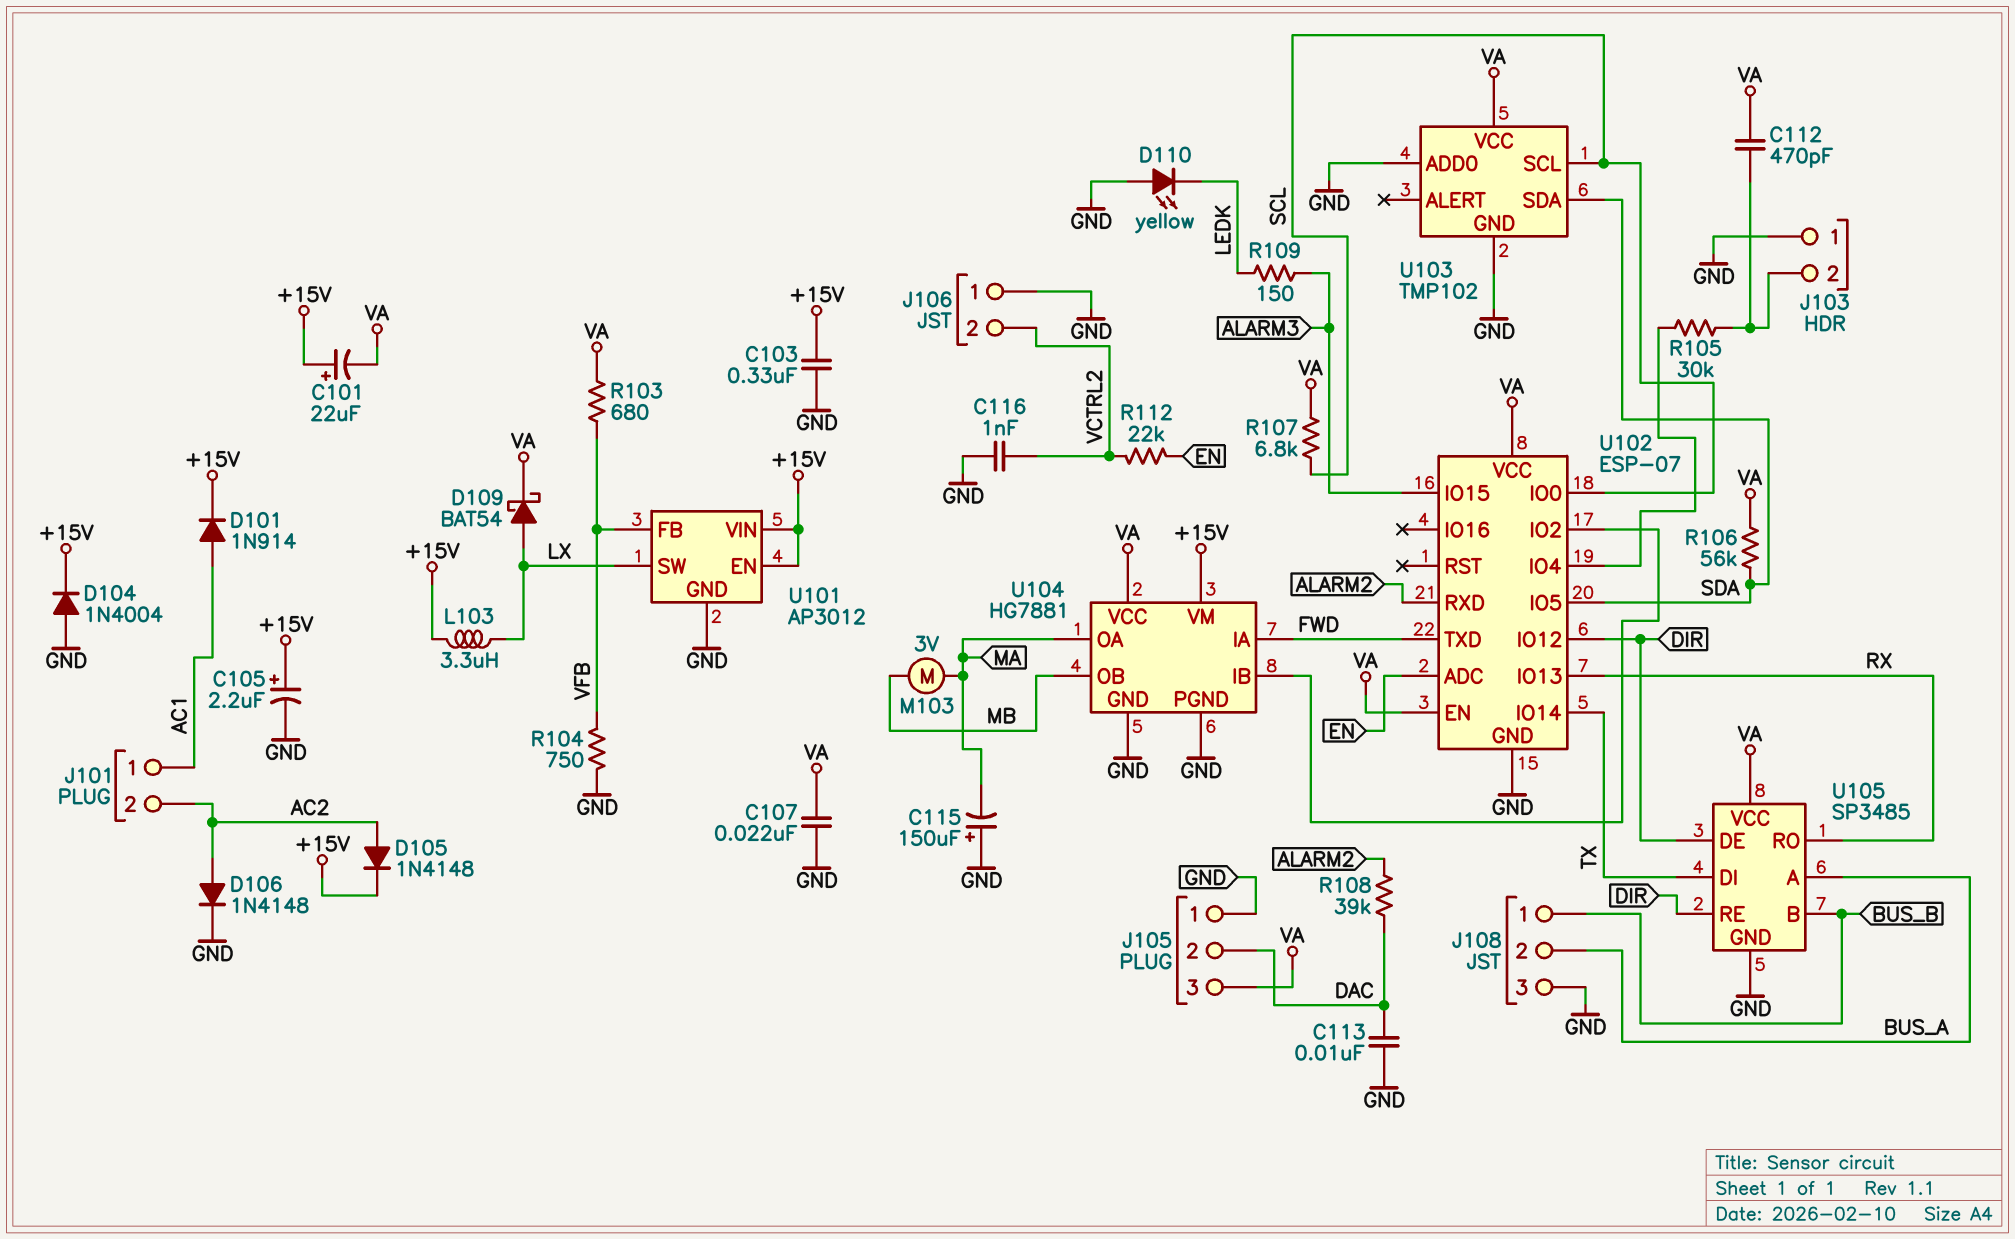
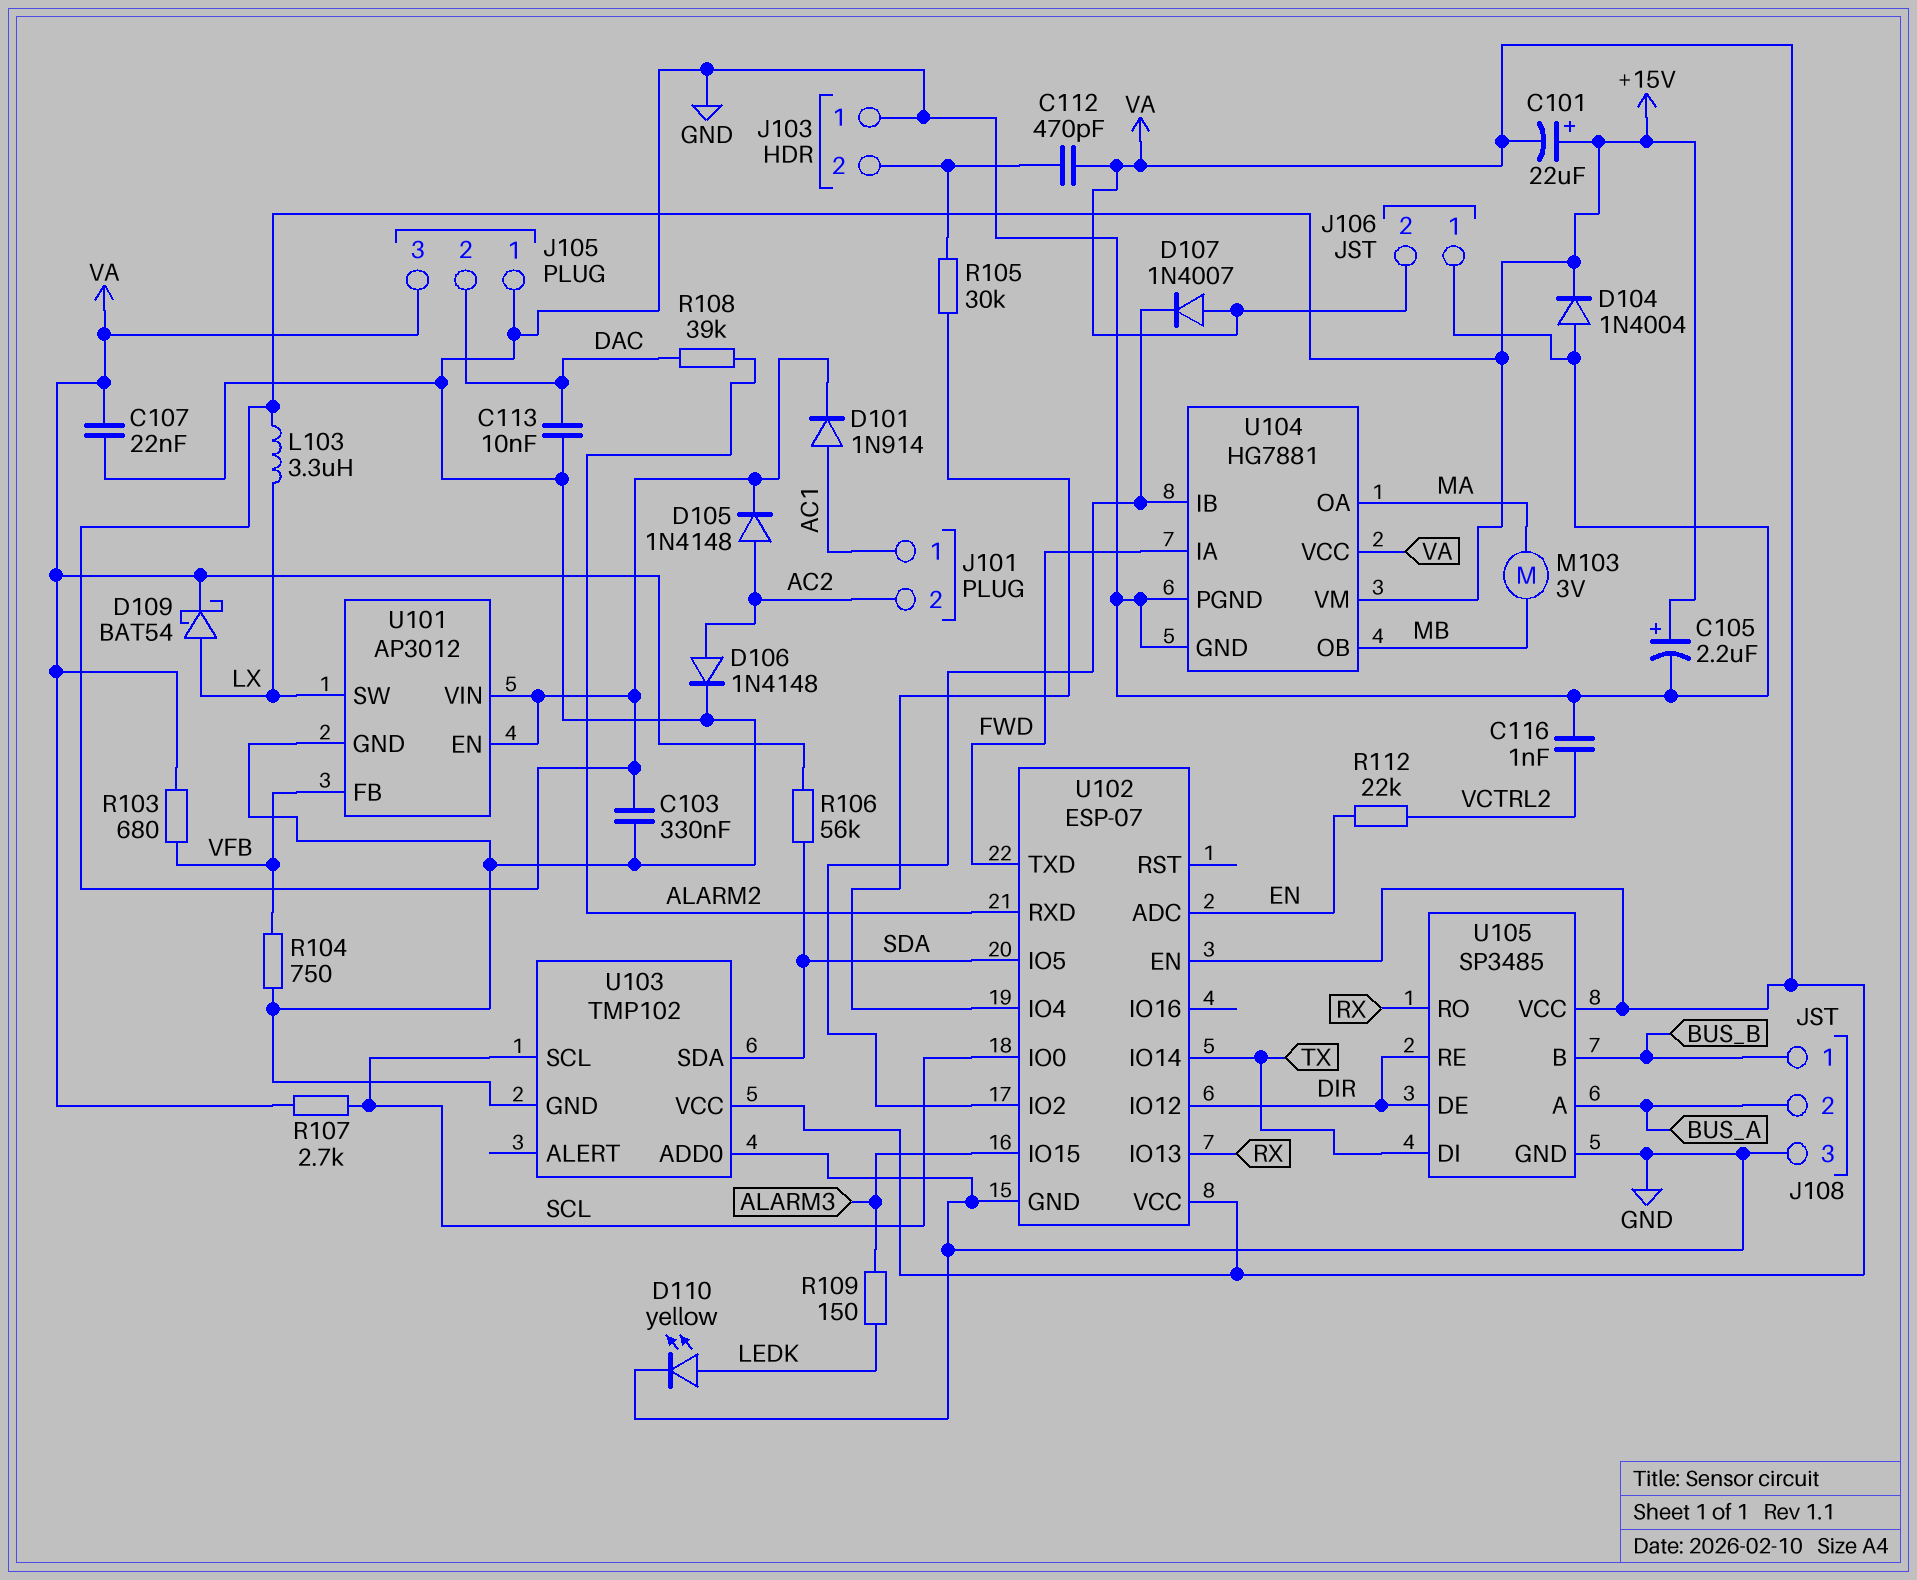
C115: 150uF (plus GND, minus MA) -> none
D107: none -> diode 1N4007 (A VA, K U102/IO2)
D110: LED yellow (A GND, K LEDK) -> LED yellow (A LEDK, K GND)
J106 pin 2: VCTRL2 -> VA
R107: 6.8k (SCL, VA) -> 2.7k (SCL, VA)

